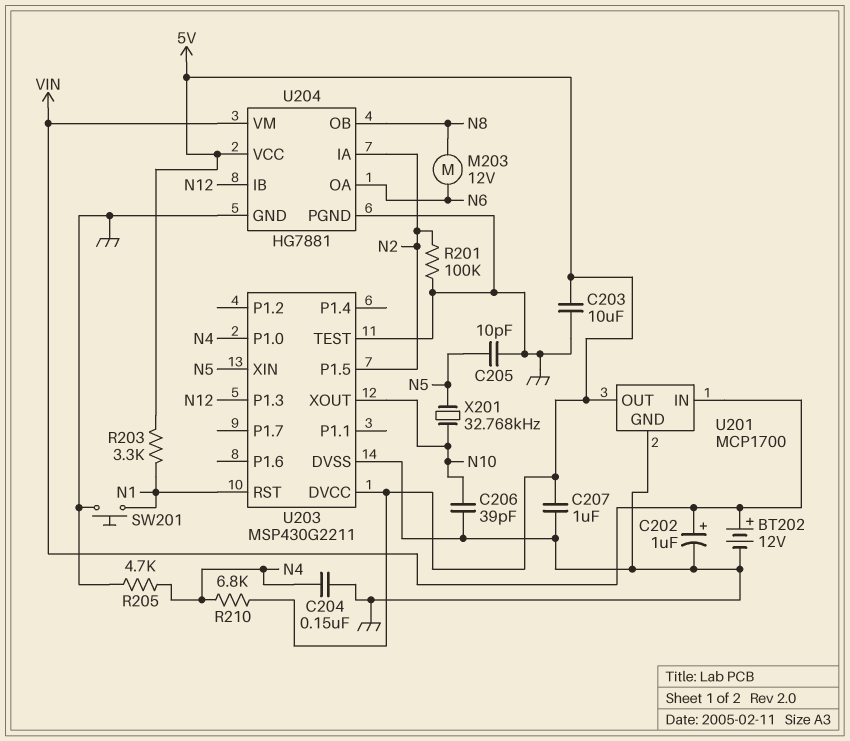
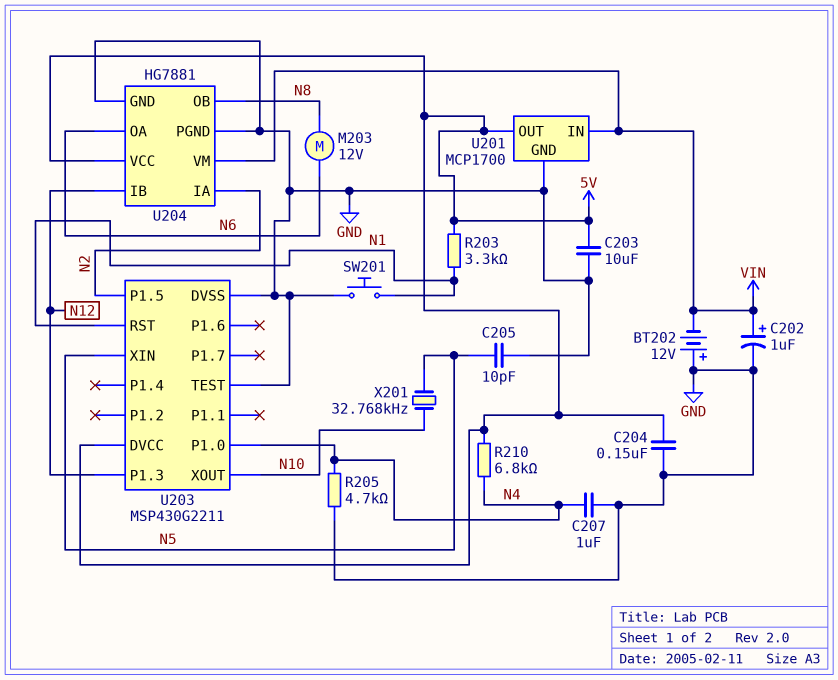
BT202: 12V (plus VIN, minus GND) -> 12V (plus GND, minus VIN)
C204: 150nF (GND, N4) -> 150nF (5V, GND)
C206: 39pF (GND, N10) -> none
C207: 1uF (5V, GND) -> 1uF (GND, N4)
R201: 100k (GND, N2) -> none

